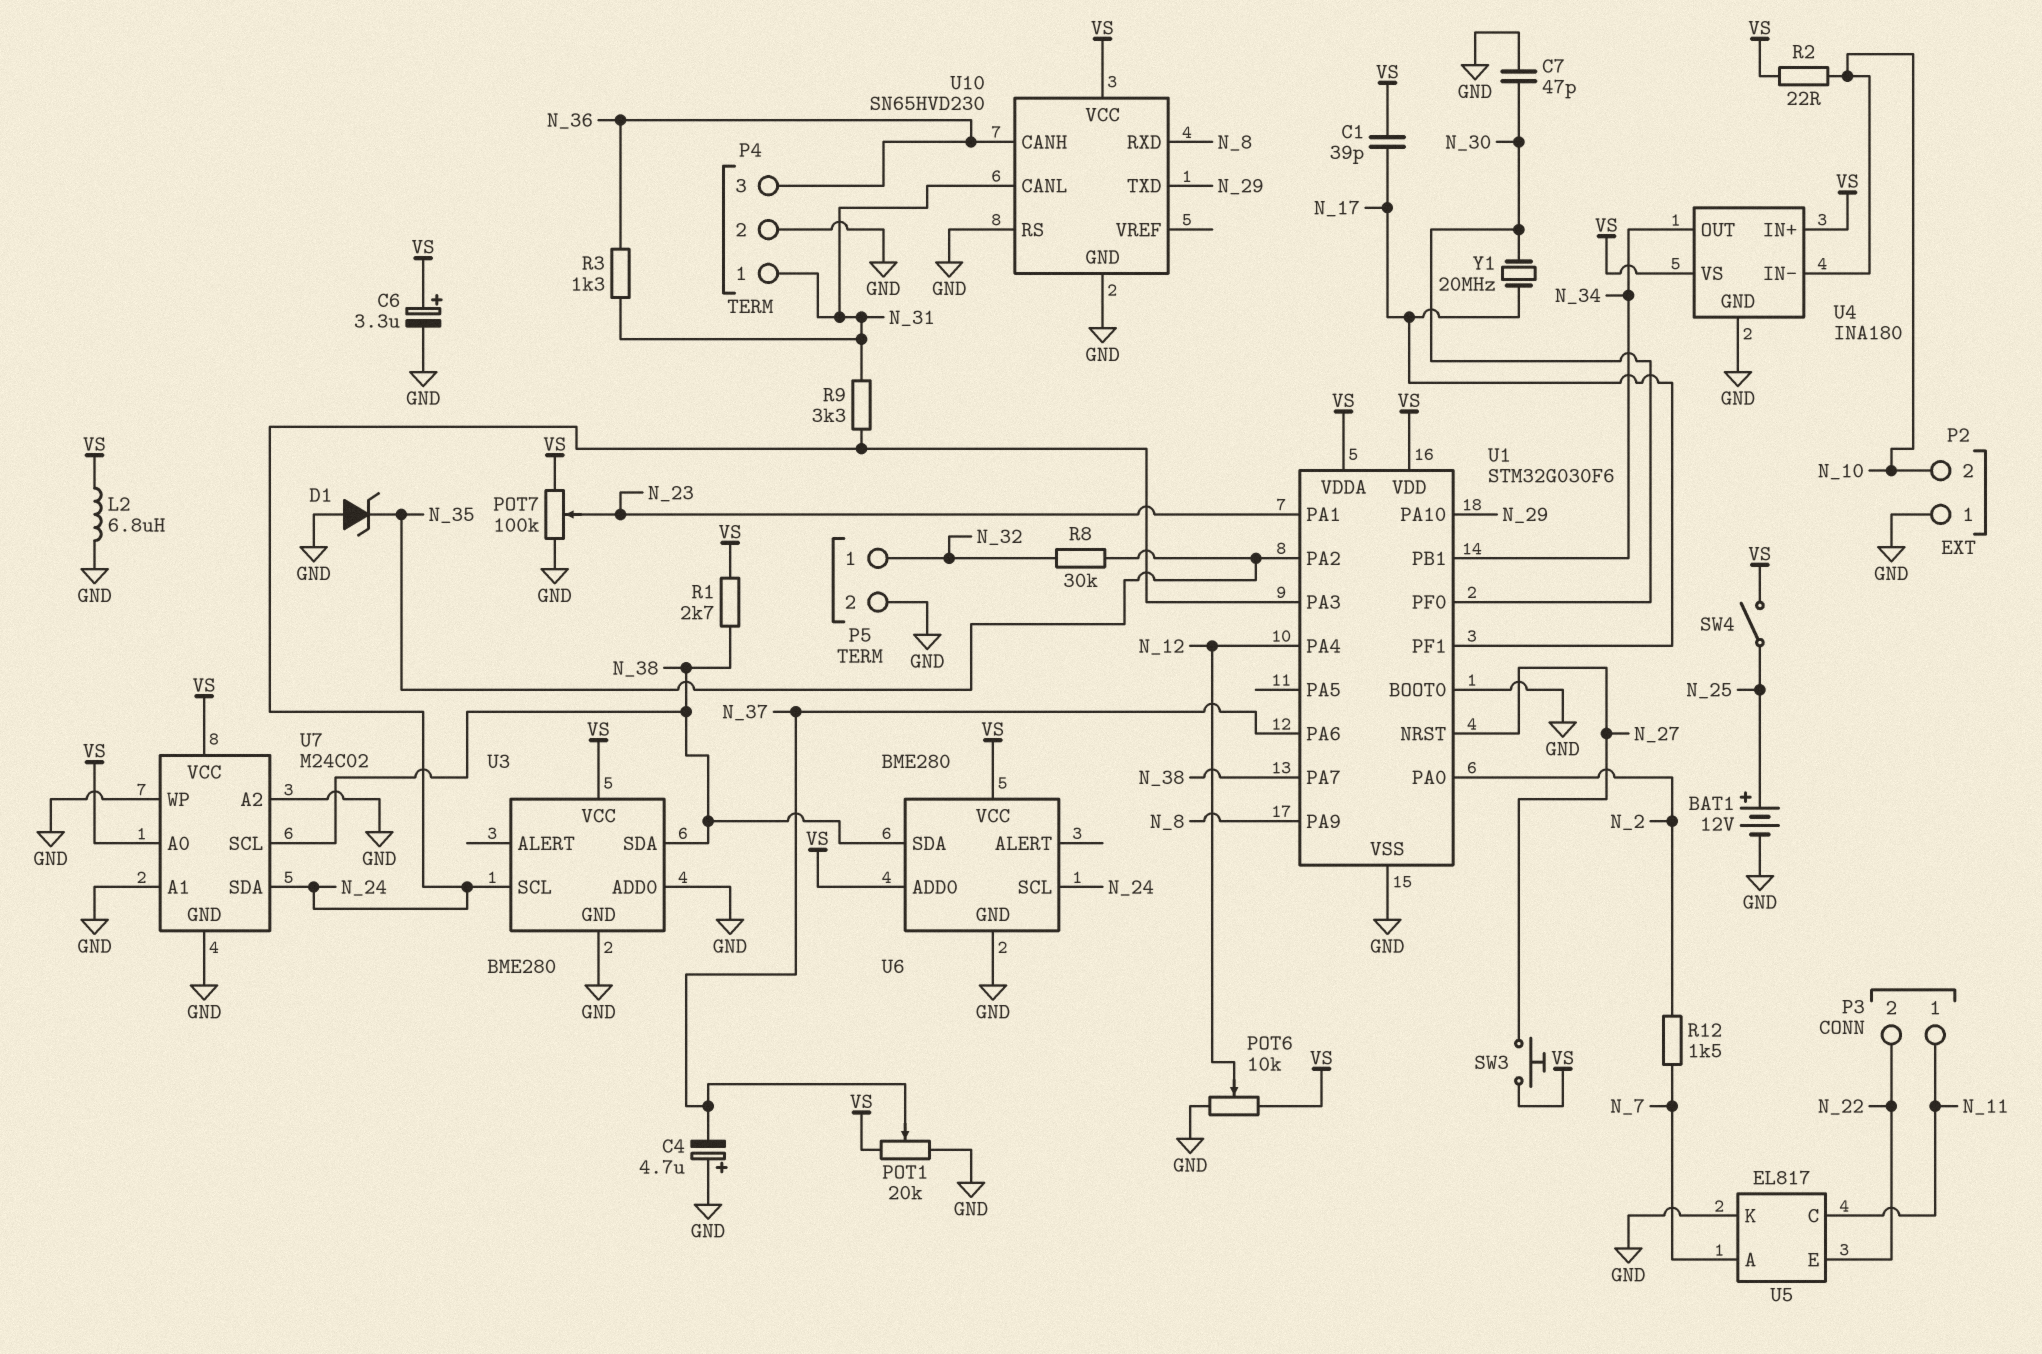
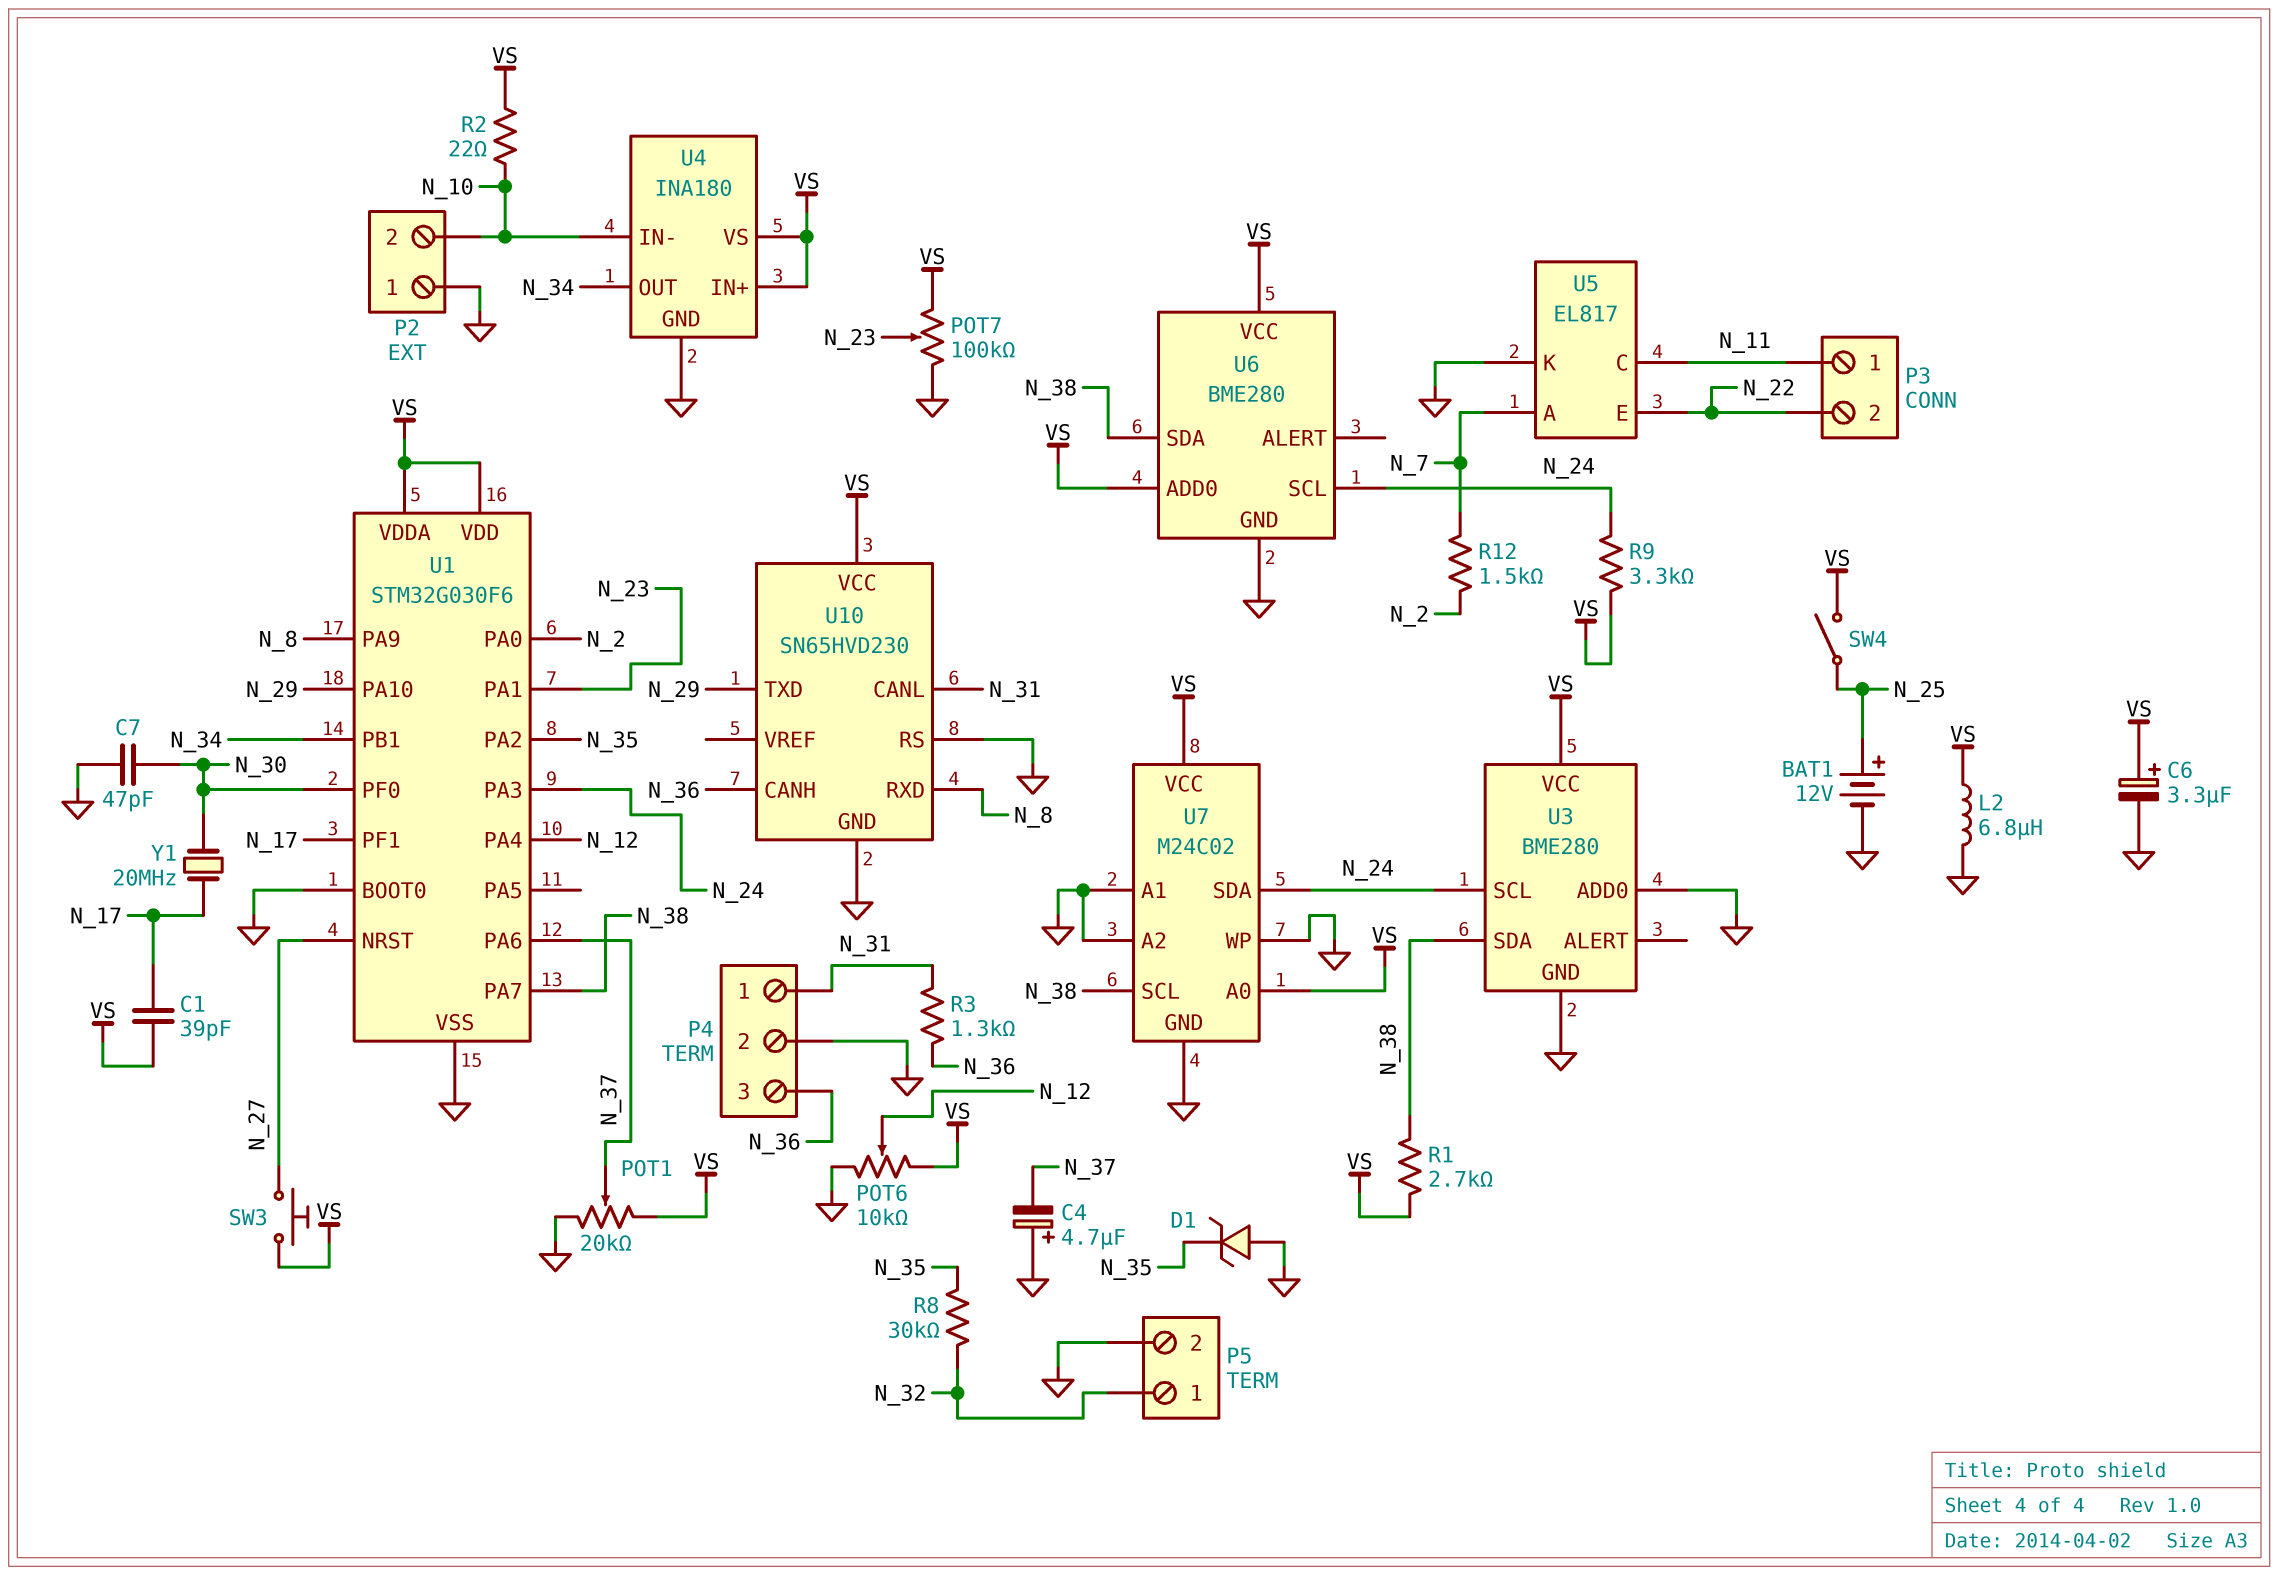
R9: 3.3k (N_24, N_31) -> 3.3k (N_24, VS)

